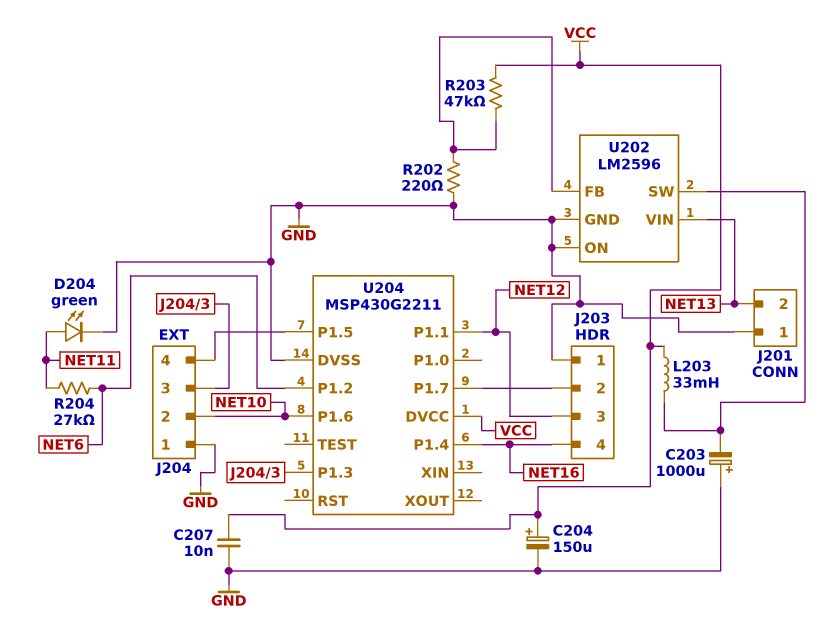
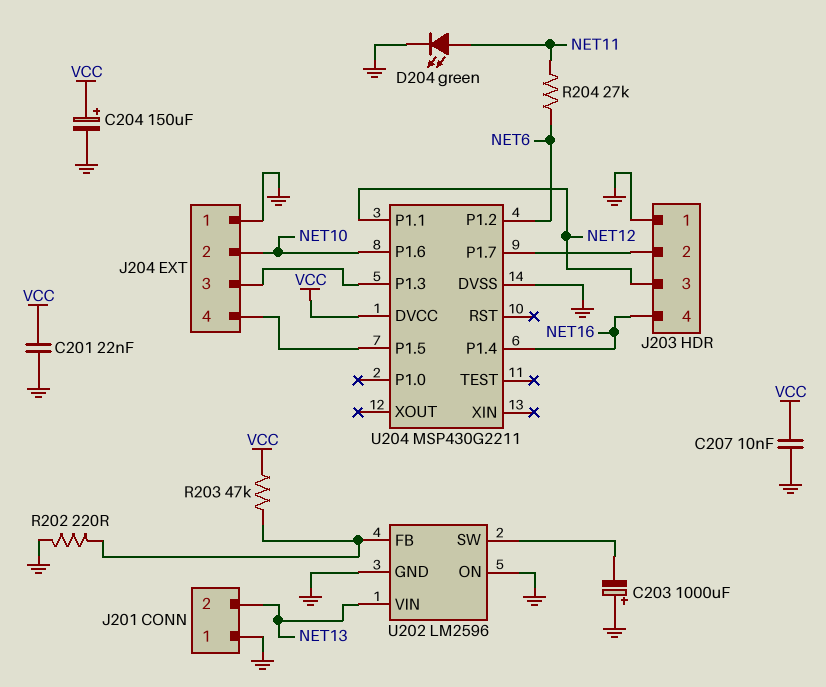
C201: none -> 22nF (GND, VCC)
L203: 33mH (U202/SW, VCC) -> none

